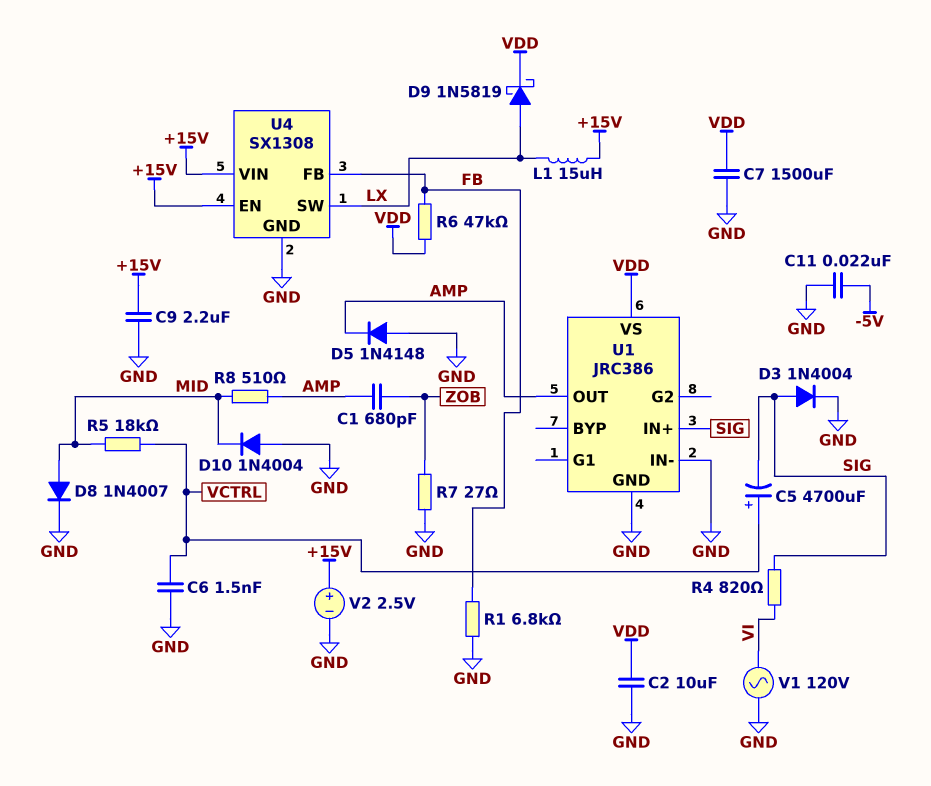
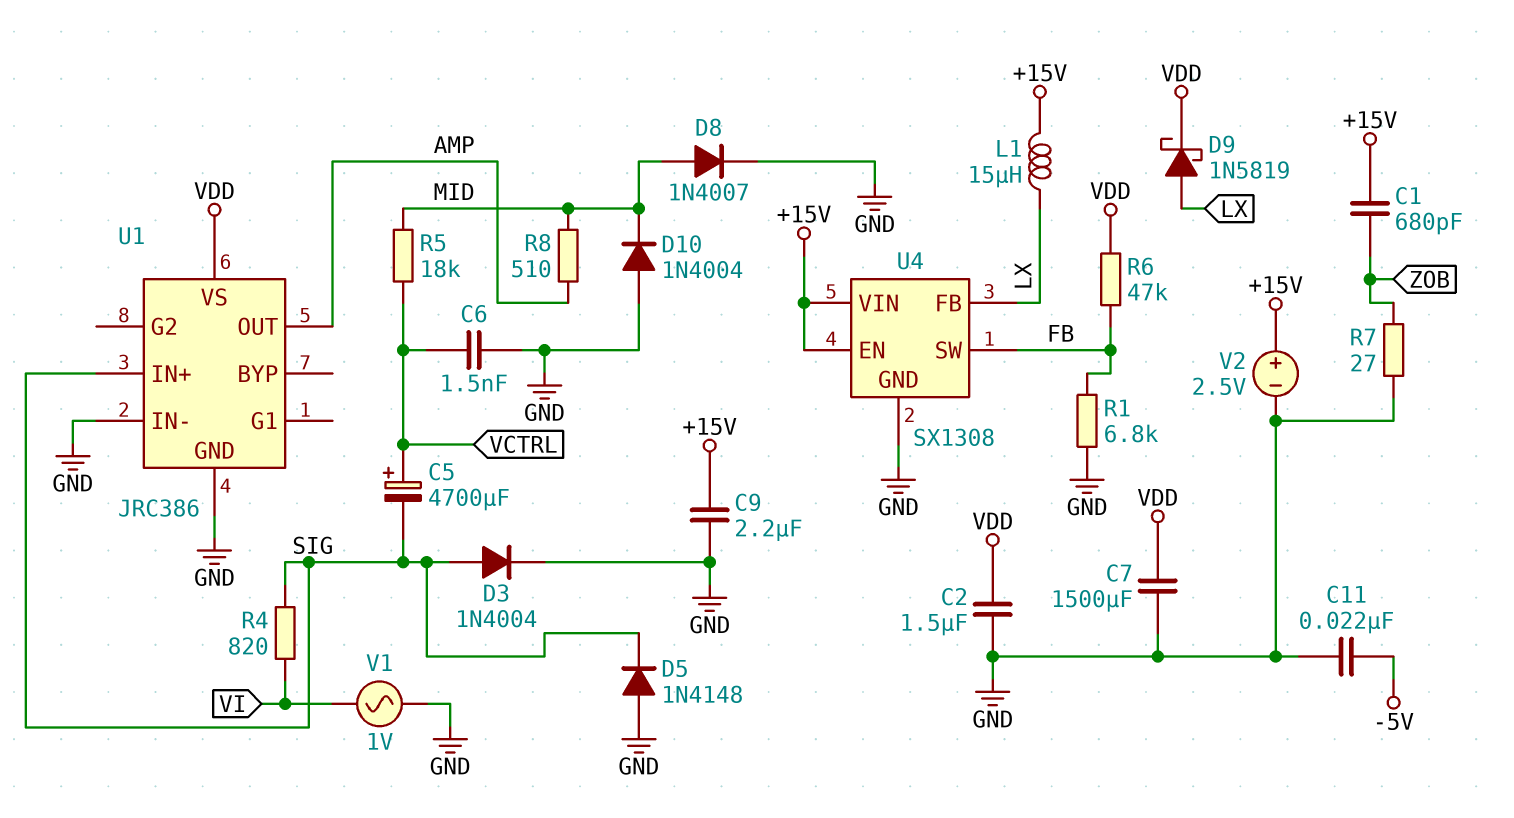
C1: 680pF (AMP, ZOB) -> 680pF (+15V, ZOB)
C2: 10uF (GND, VDD) -> 1.5uF (GND, VDD)
D5: diode 1N4148 (A GND, K AMP) -> diode 1N4148 (A GND, K SIG)
U4 pin FB: FB -> LX
U4 pin SW: LX -> FB
V1: AC 120V (GND, VI) -> AC 1V (GND, VI)

